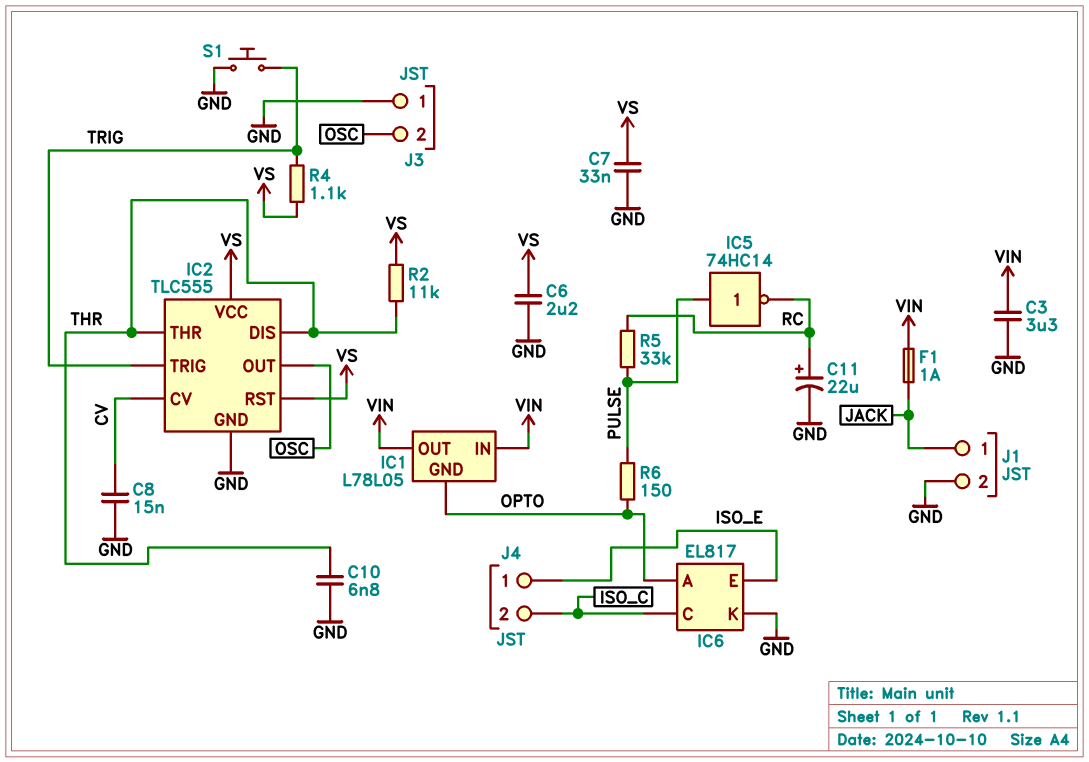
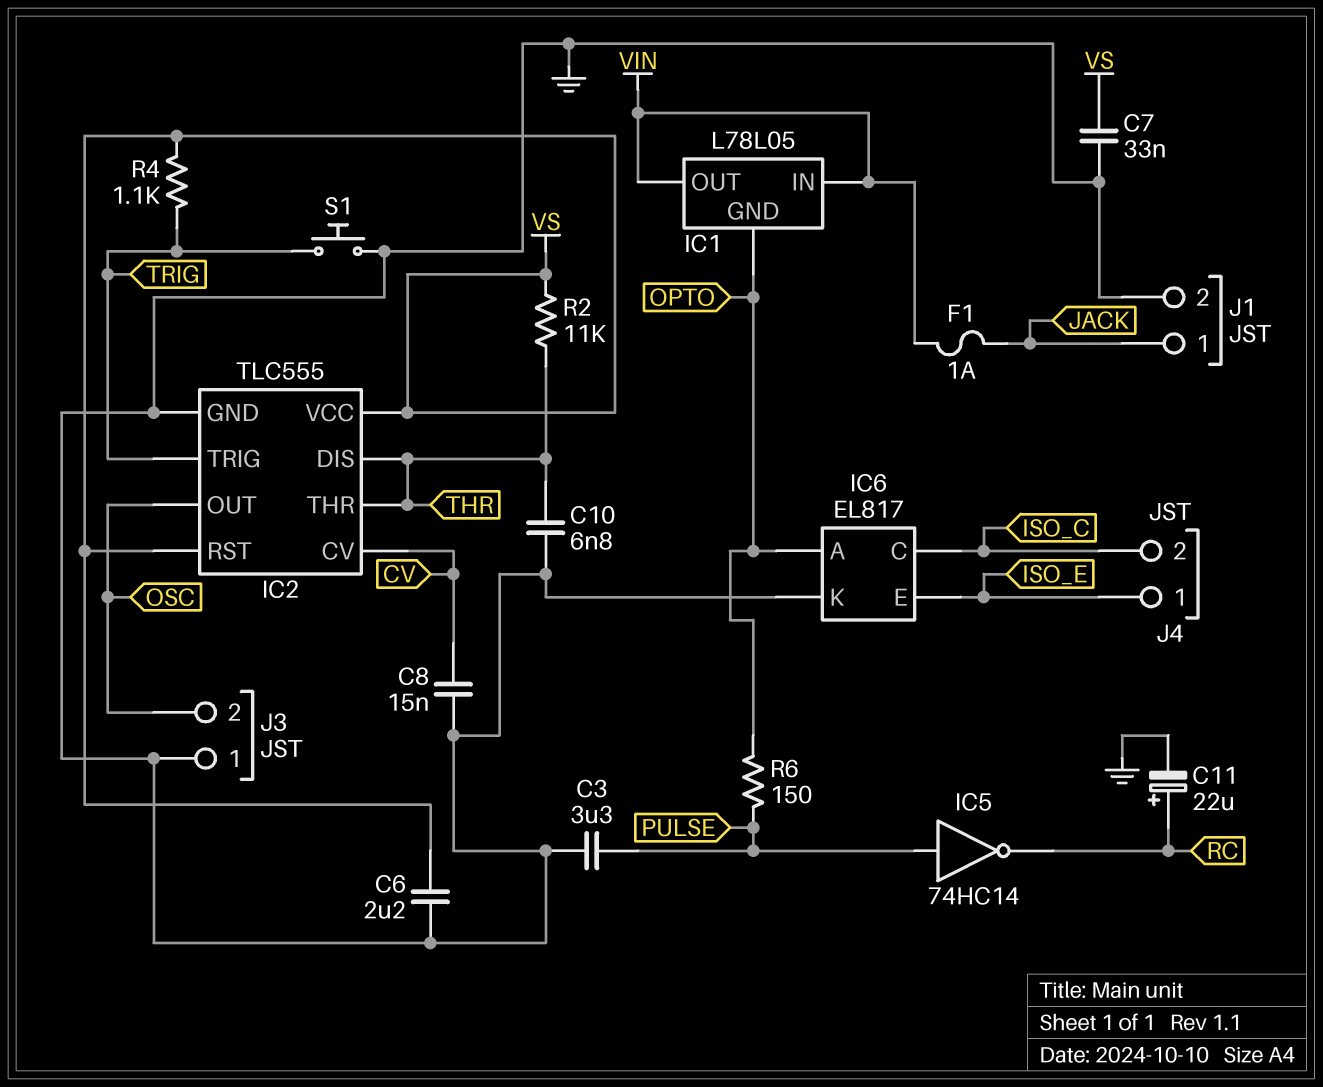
C3: 3.3uF (GND, VIN) -> 3.3uF (GND, PULSE)
R5: 33k (PULSE, RC) -> none

